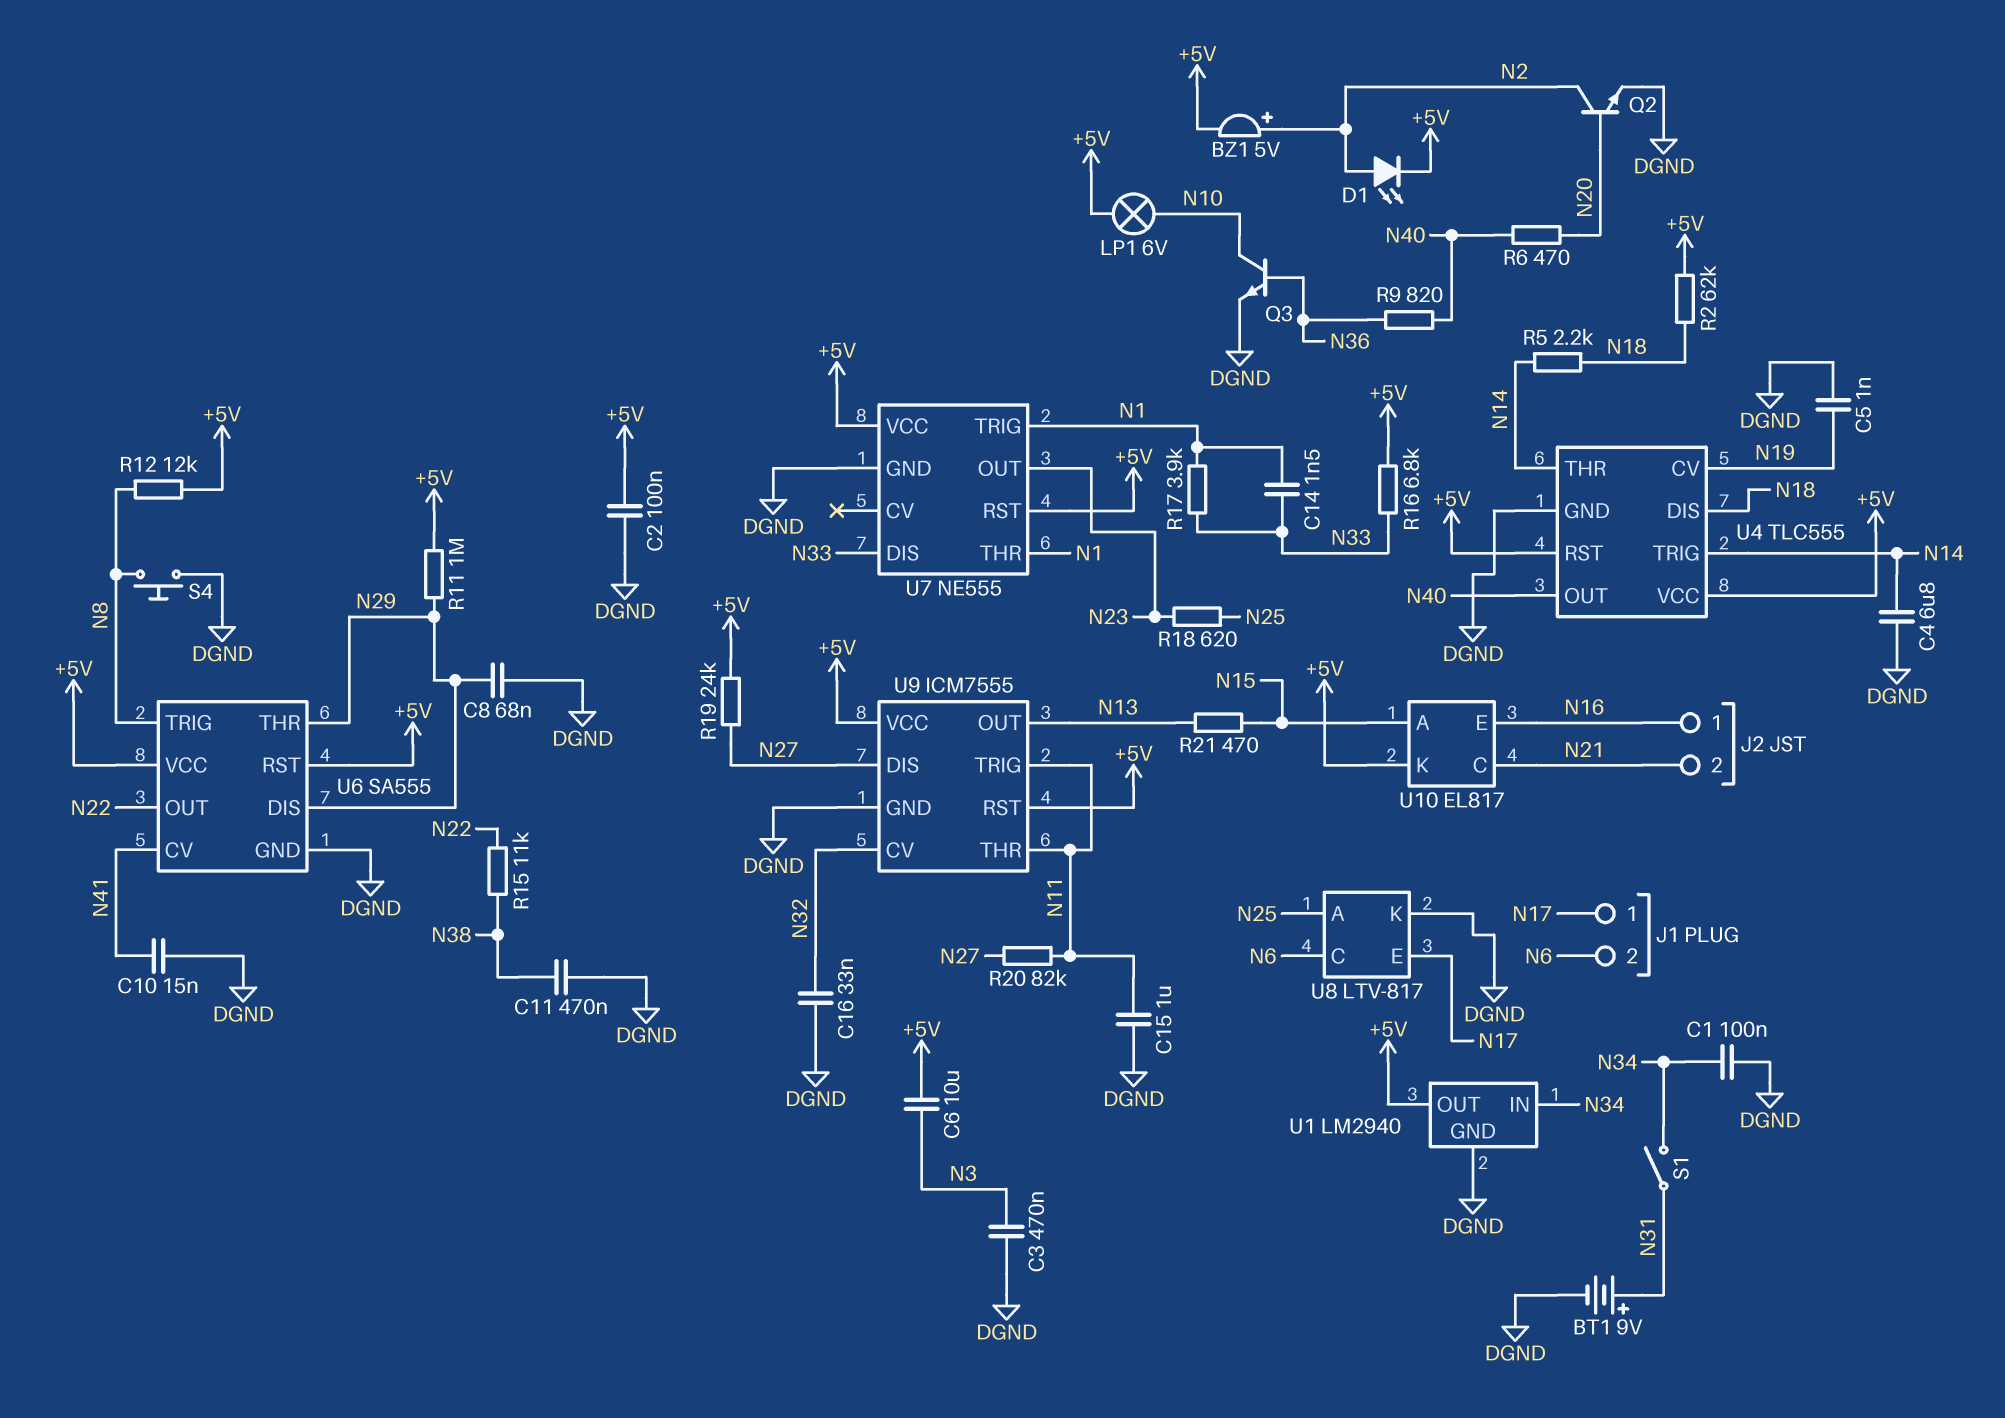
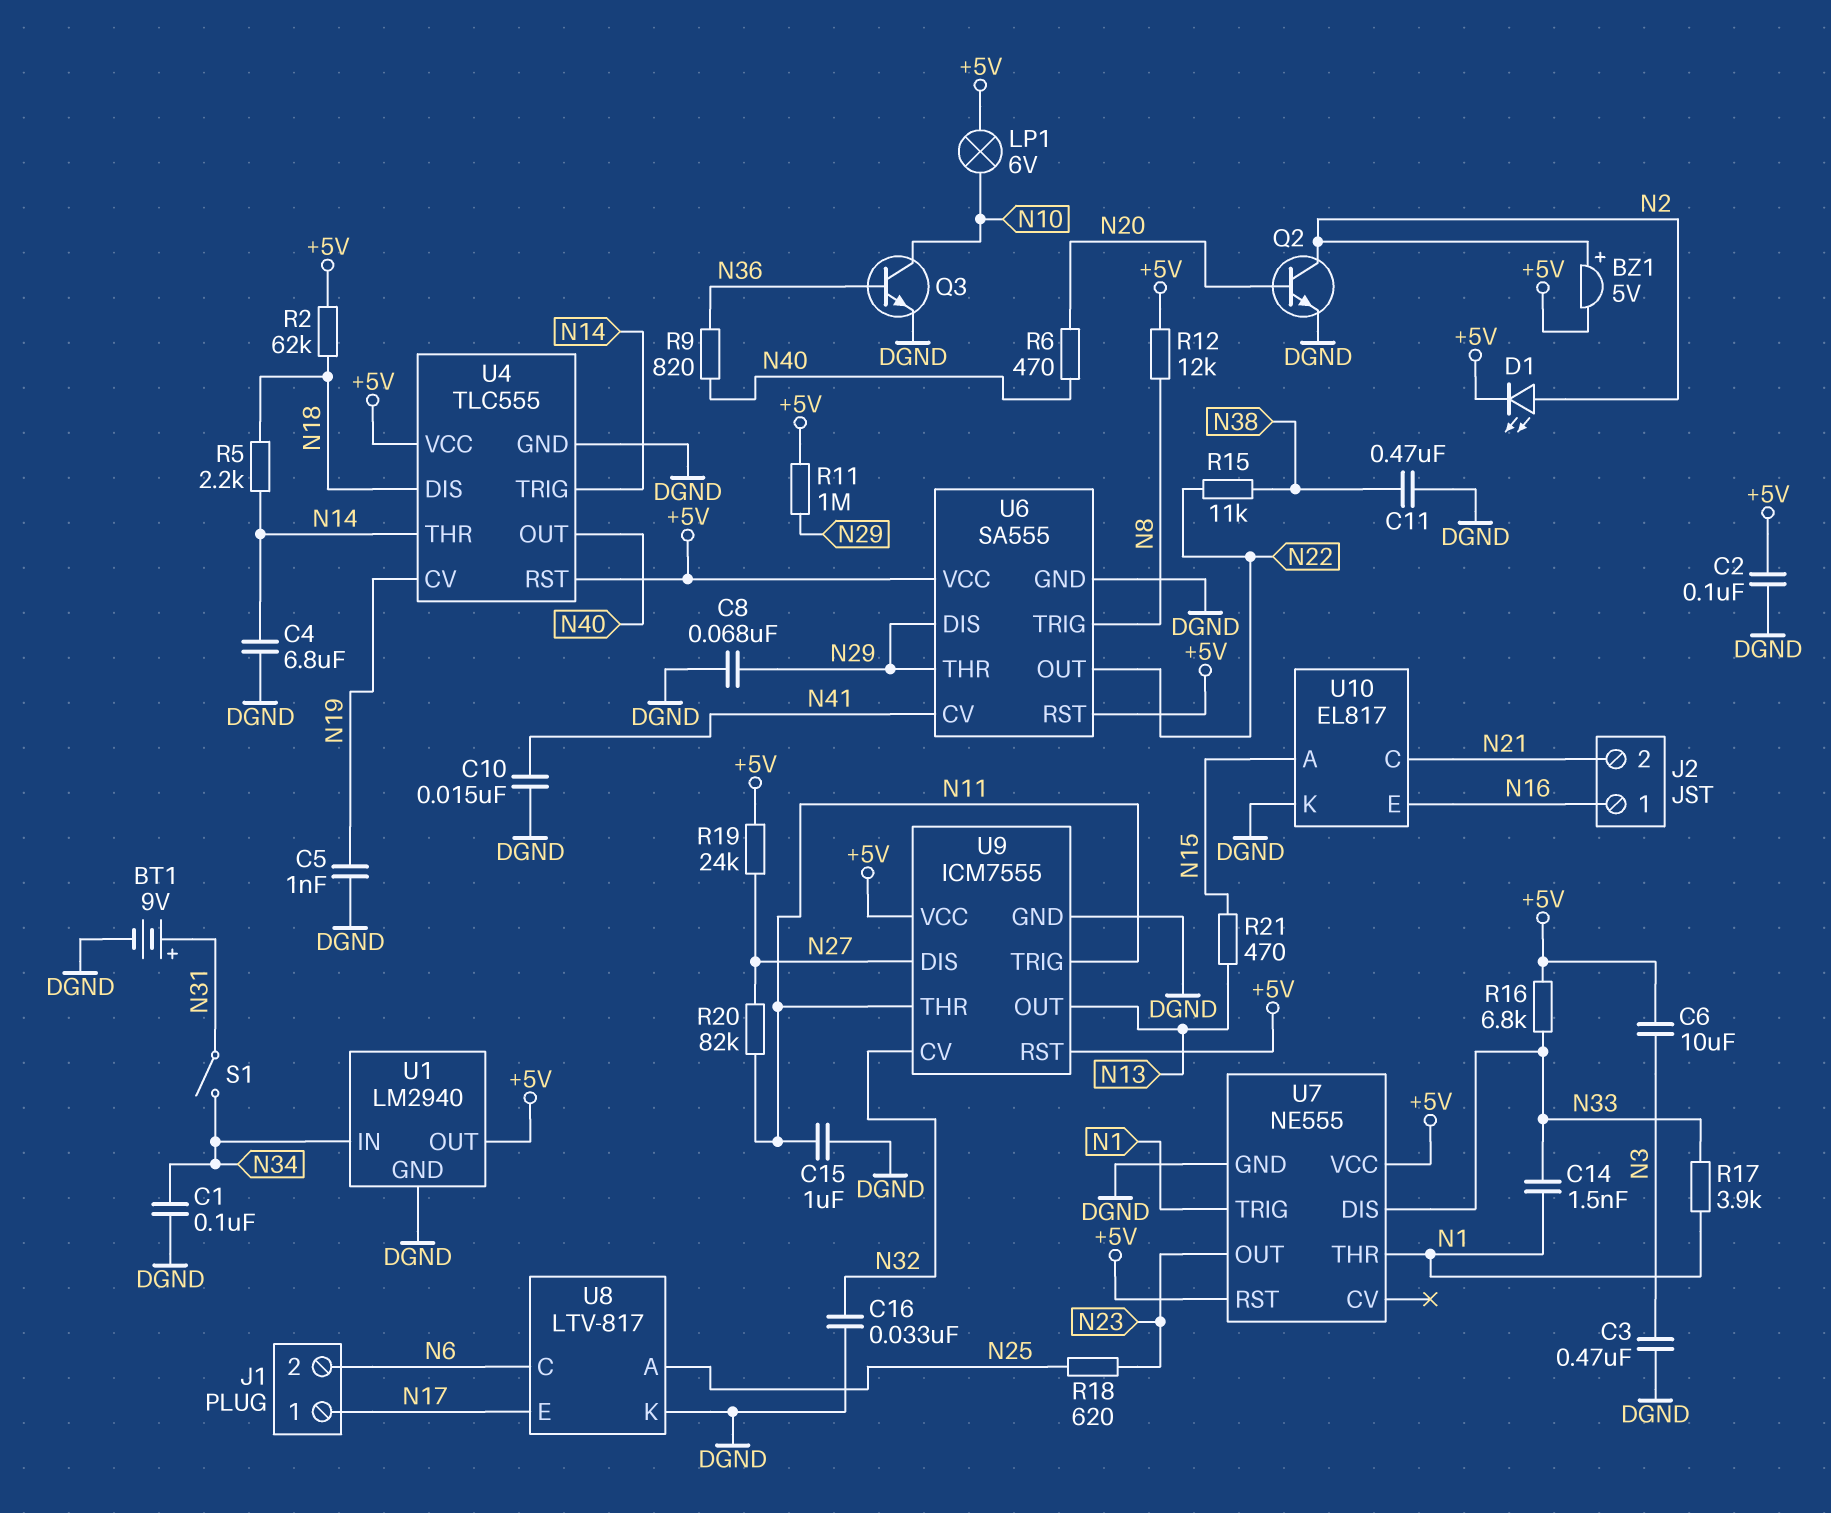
S4: button (DGND, N8) -> none
U10 pin K: +5V -> DGND

